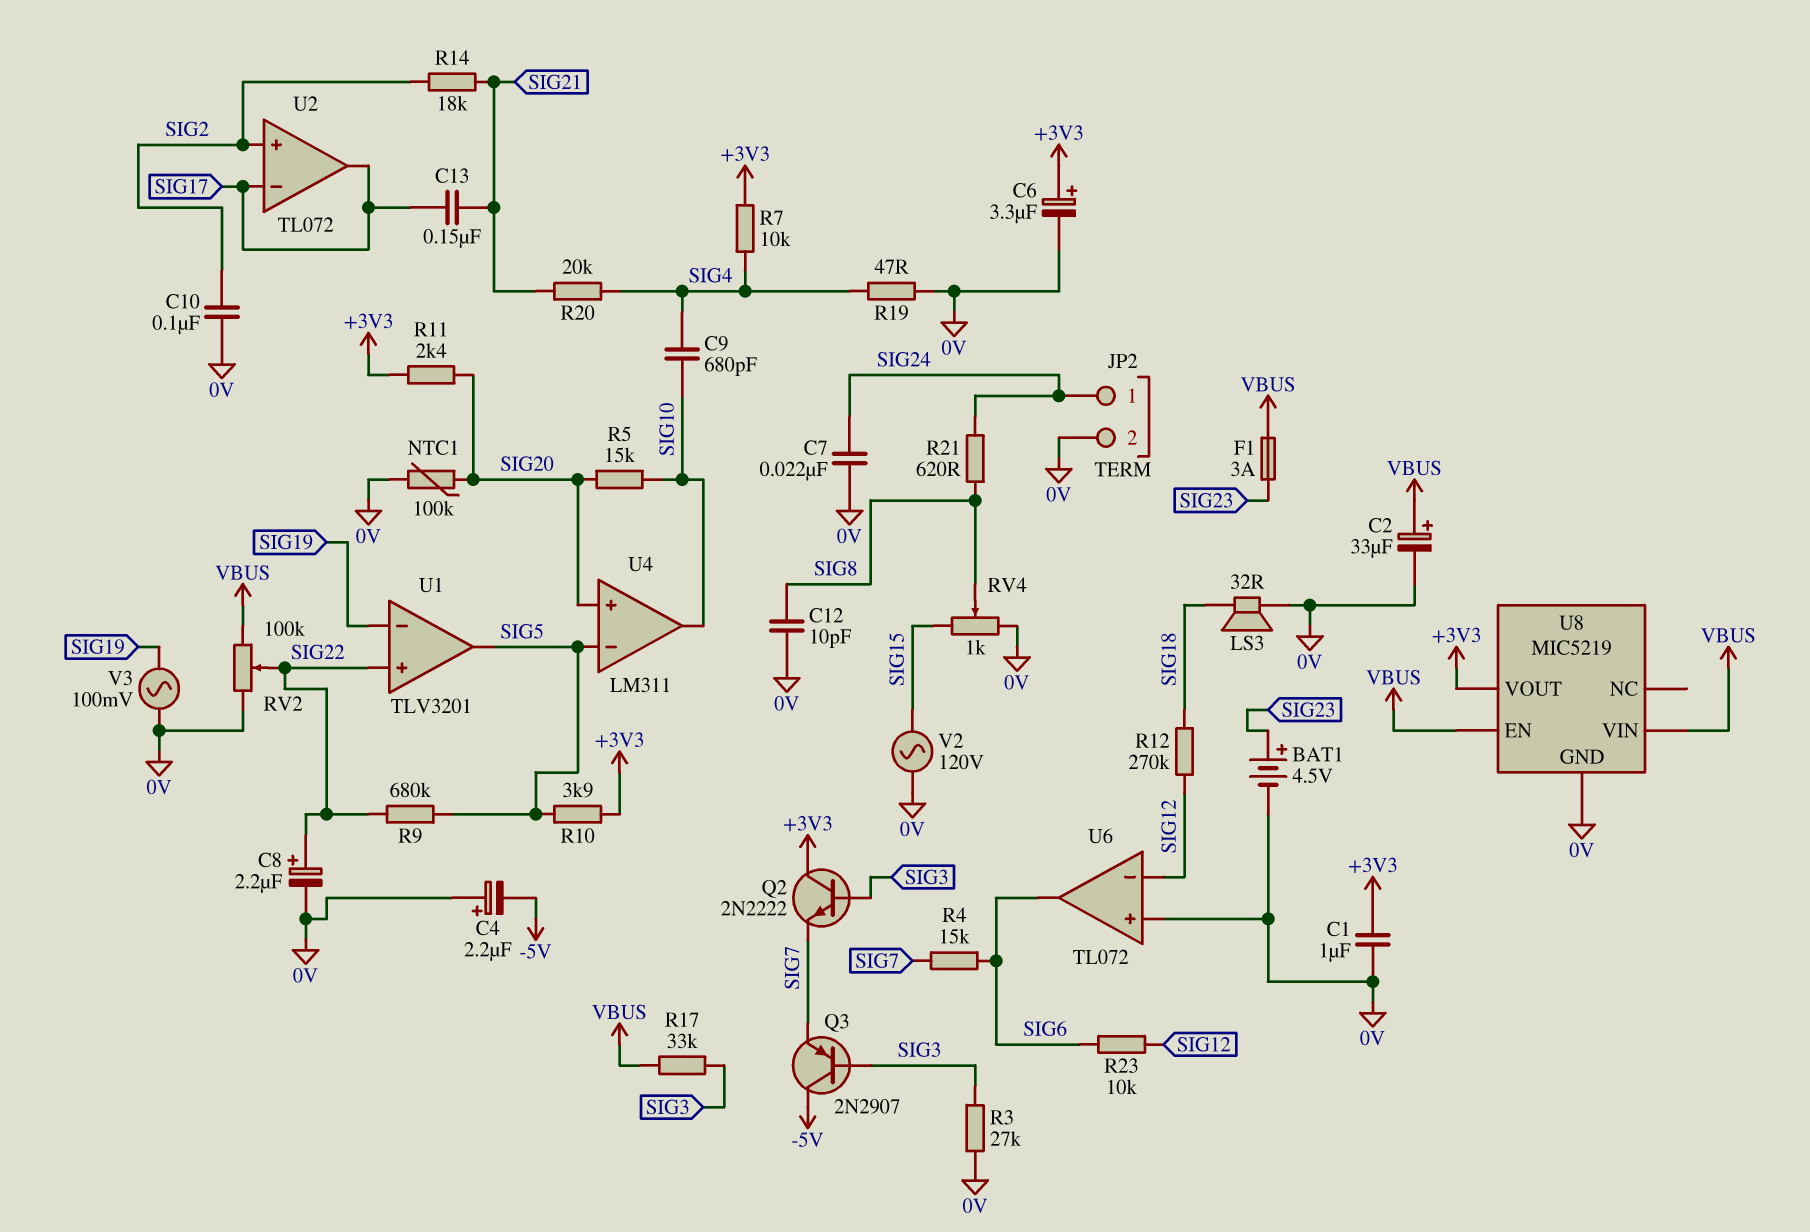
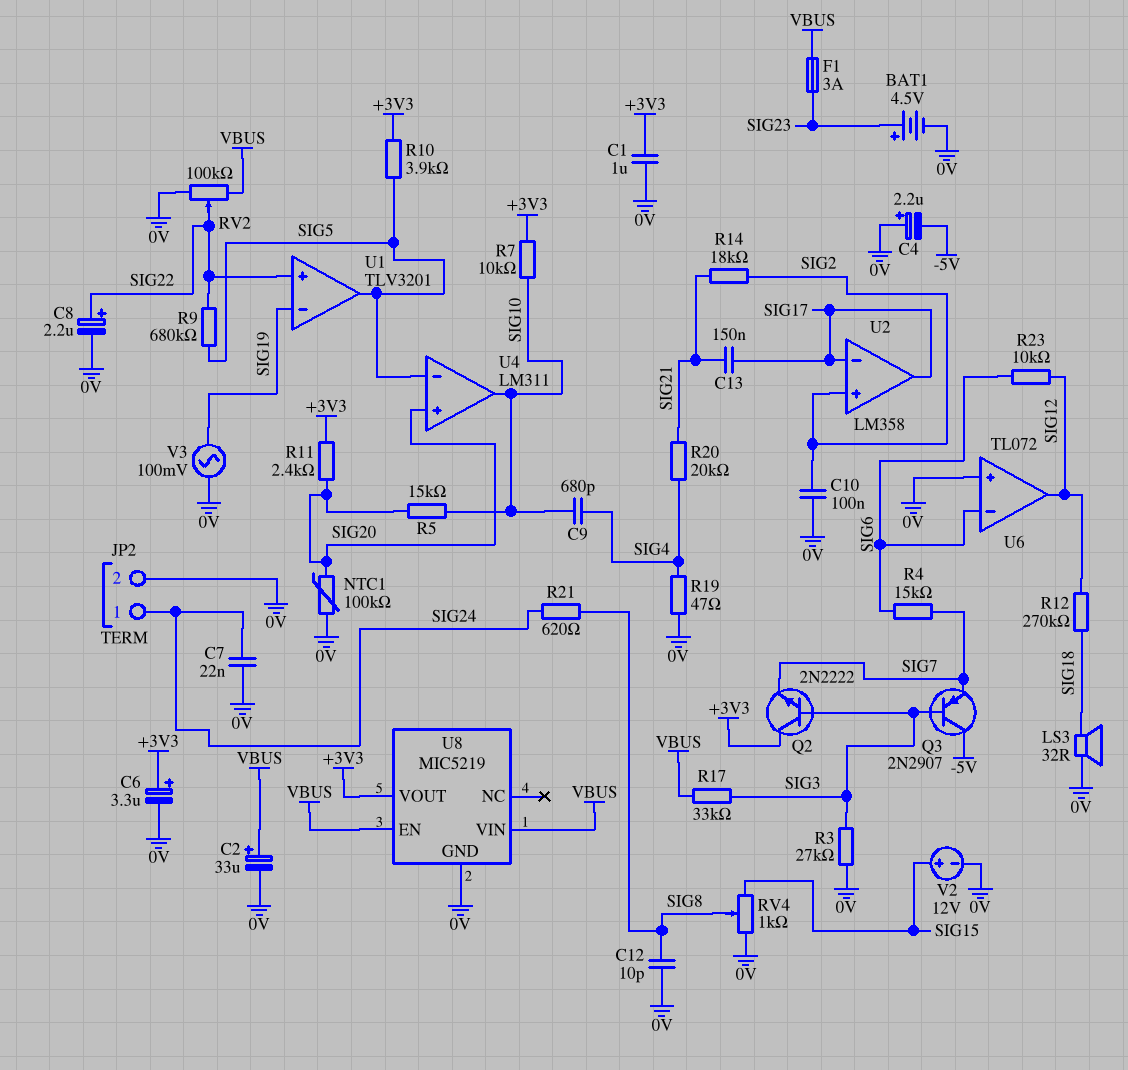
R7: 10k (+3V3, SIG4) -> 10k (+3V3, SIG10)
U2: TL072 -> LM358
U6 pin in-: SIG12 -> SIG6
U6 pin out: SIG6 -> SIG12
V2: AC 120V (0V, SIG15) -> 12V (plus SIG15, minus 0V)

